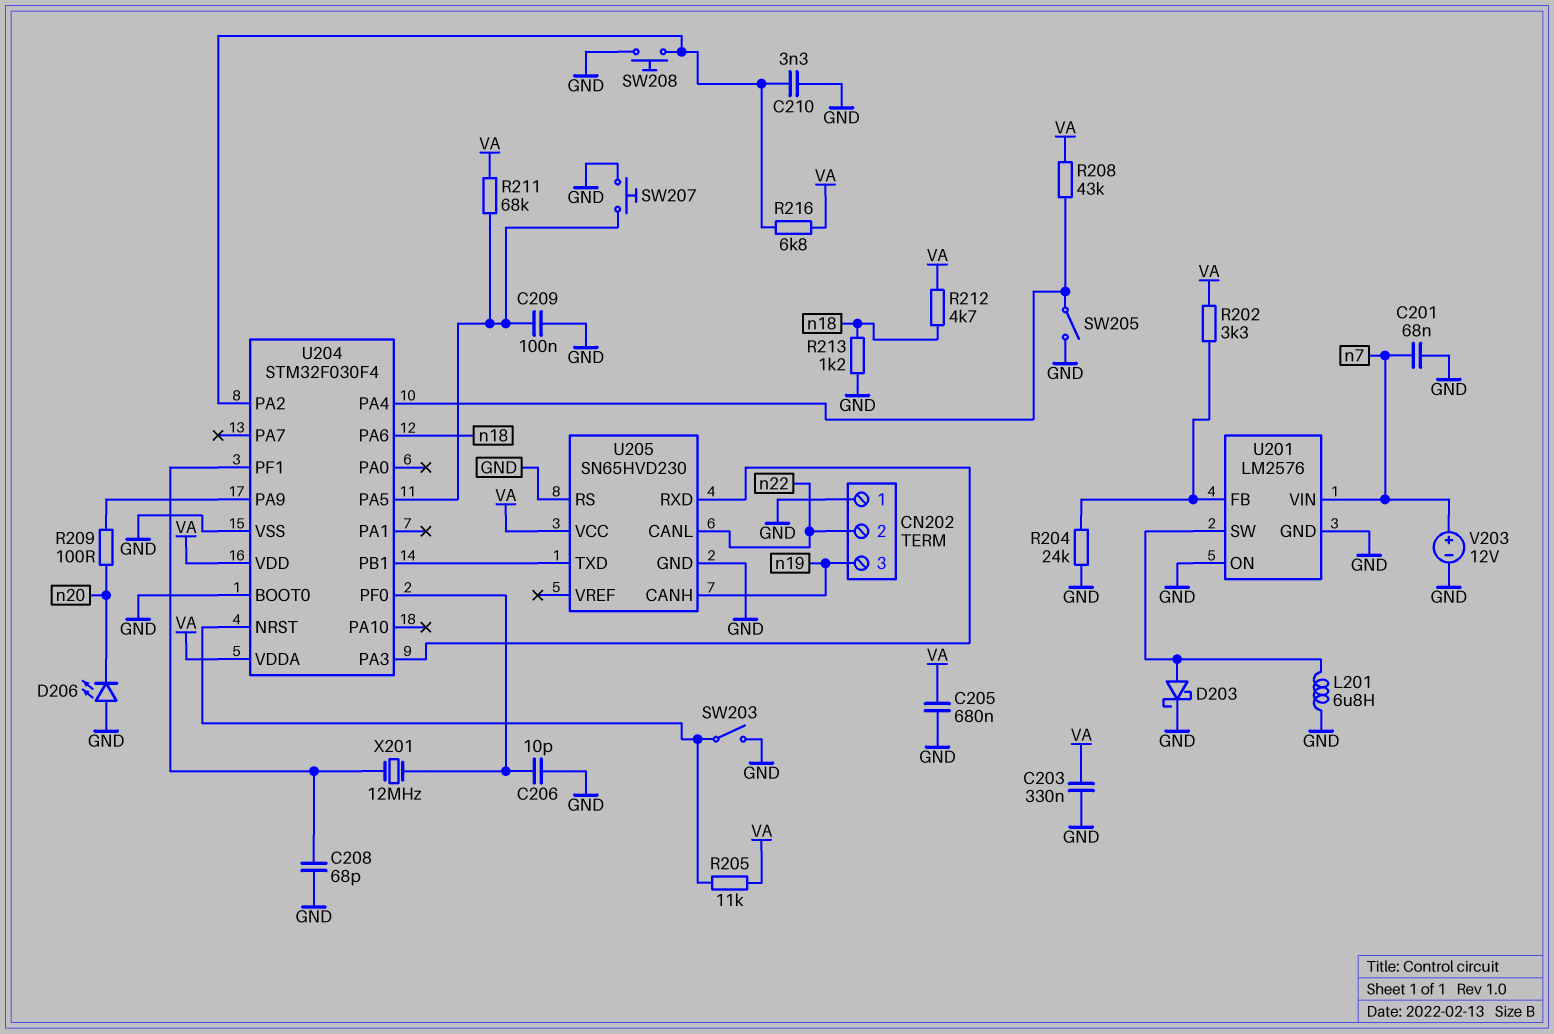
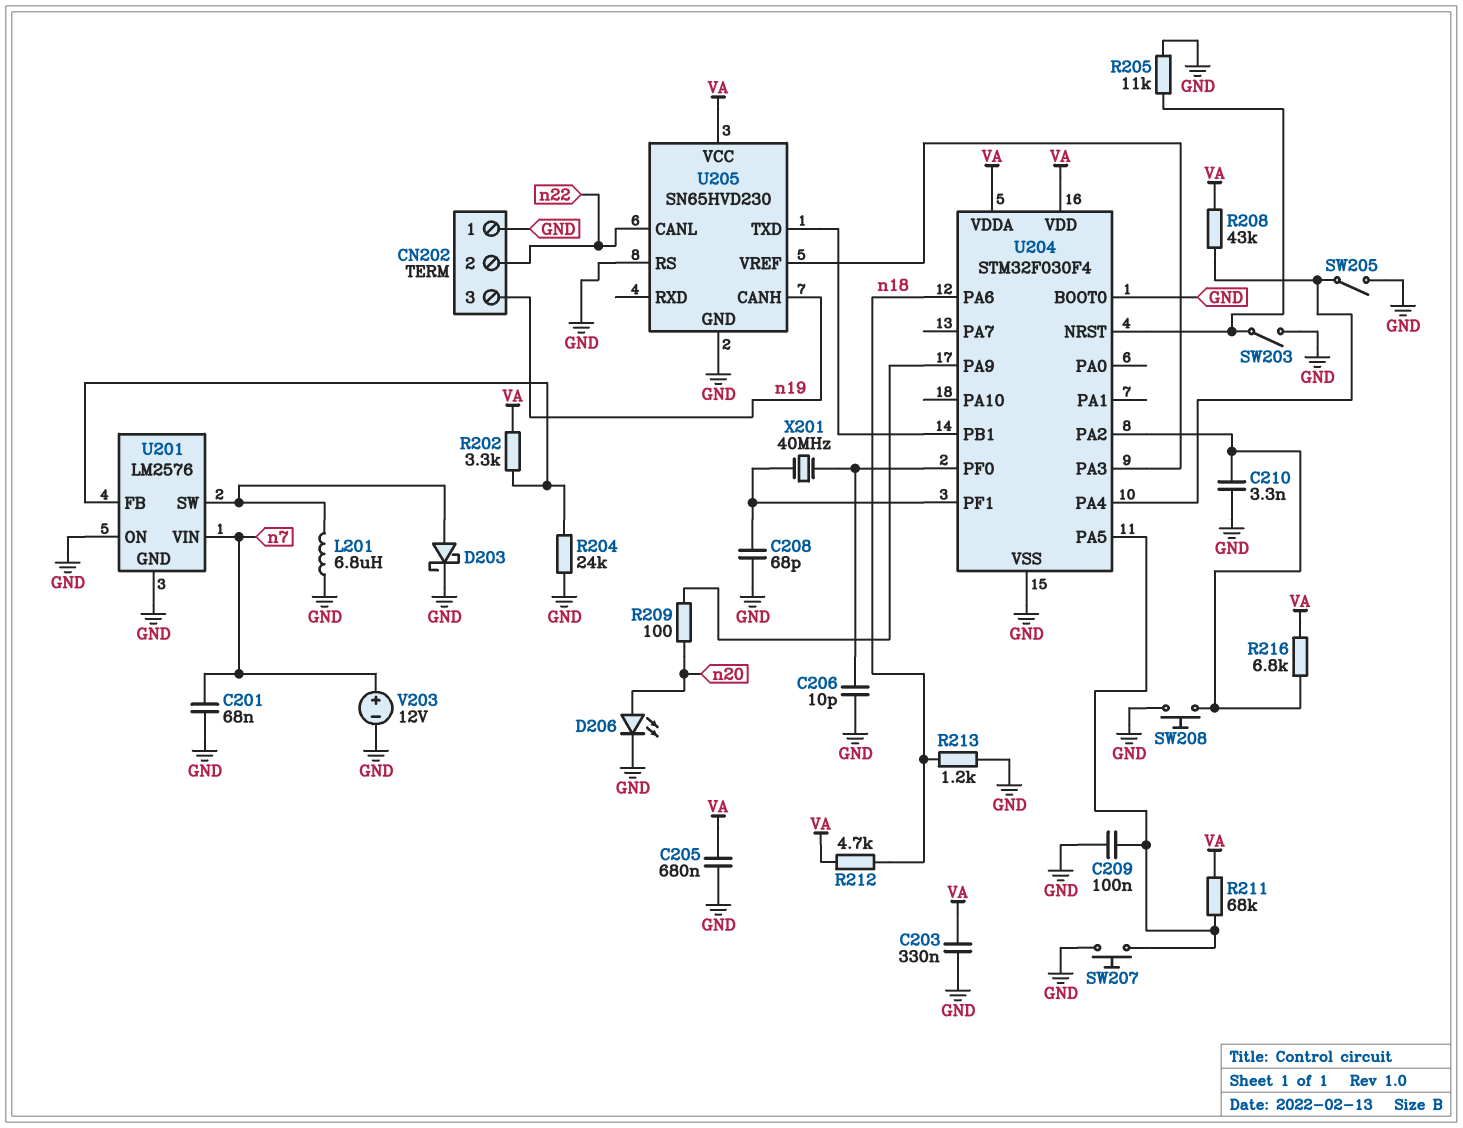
D206: LED (A GND, K n20) -> LED (A n20, K GND)
R205: 11k (U204/NRST, VA) -> 11k (GND, U204/NRST)
U205 pin RXD: U204/PA3 -> none
U205 pin VREF: none -> U204/PA3
X201: 12MHz (U204/PF0, U204/PF1) -> 40MHz (U204/PF0, U204/PF1)

